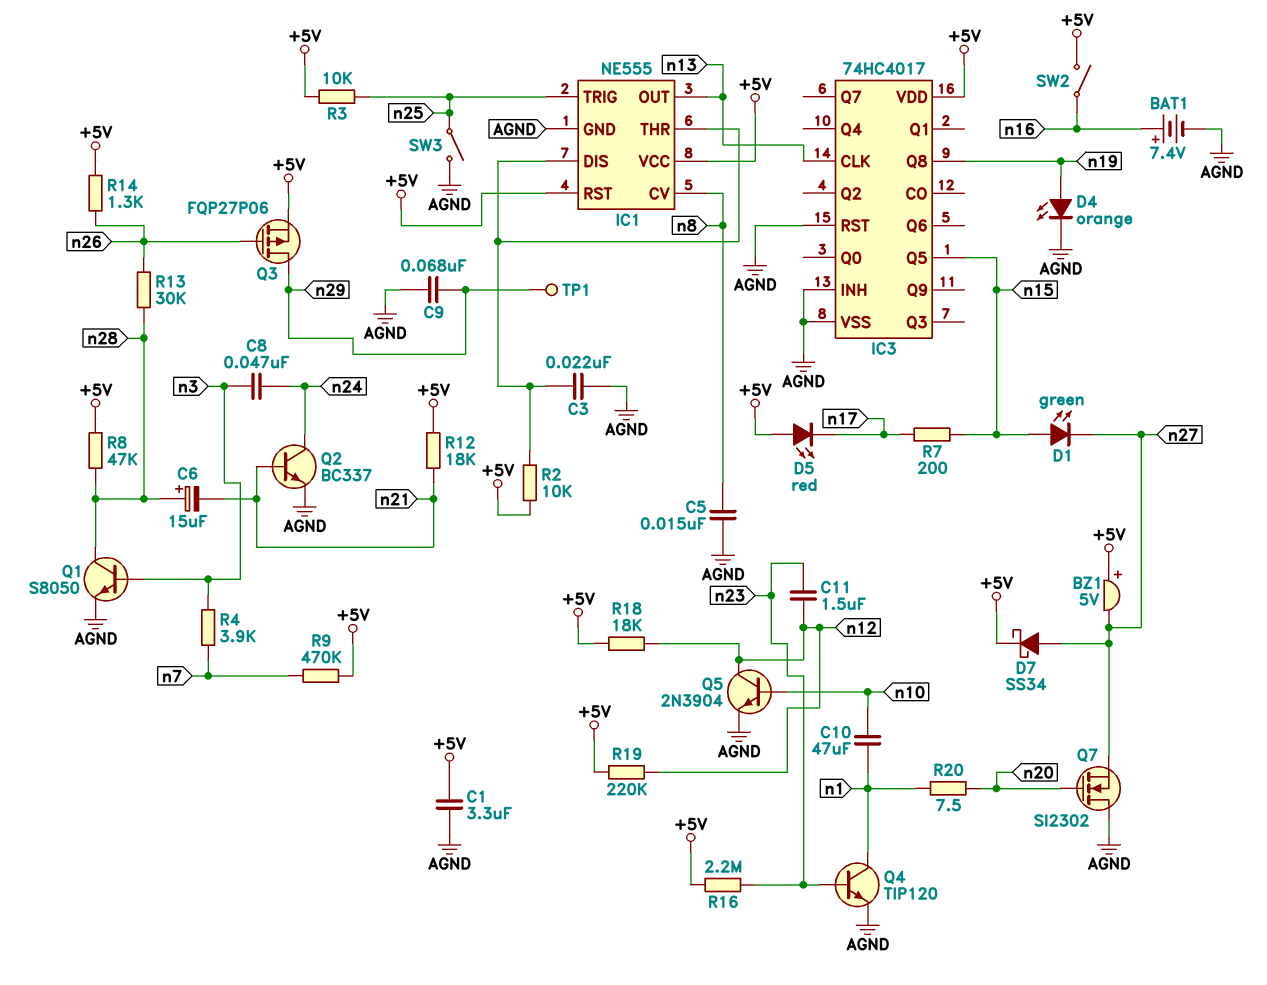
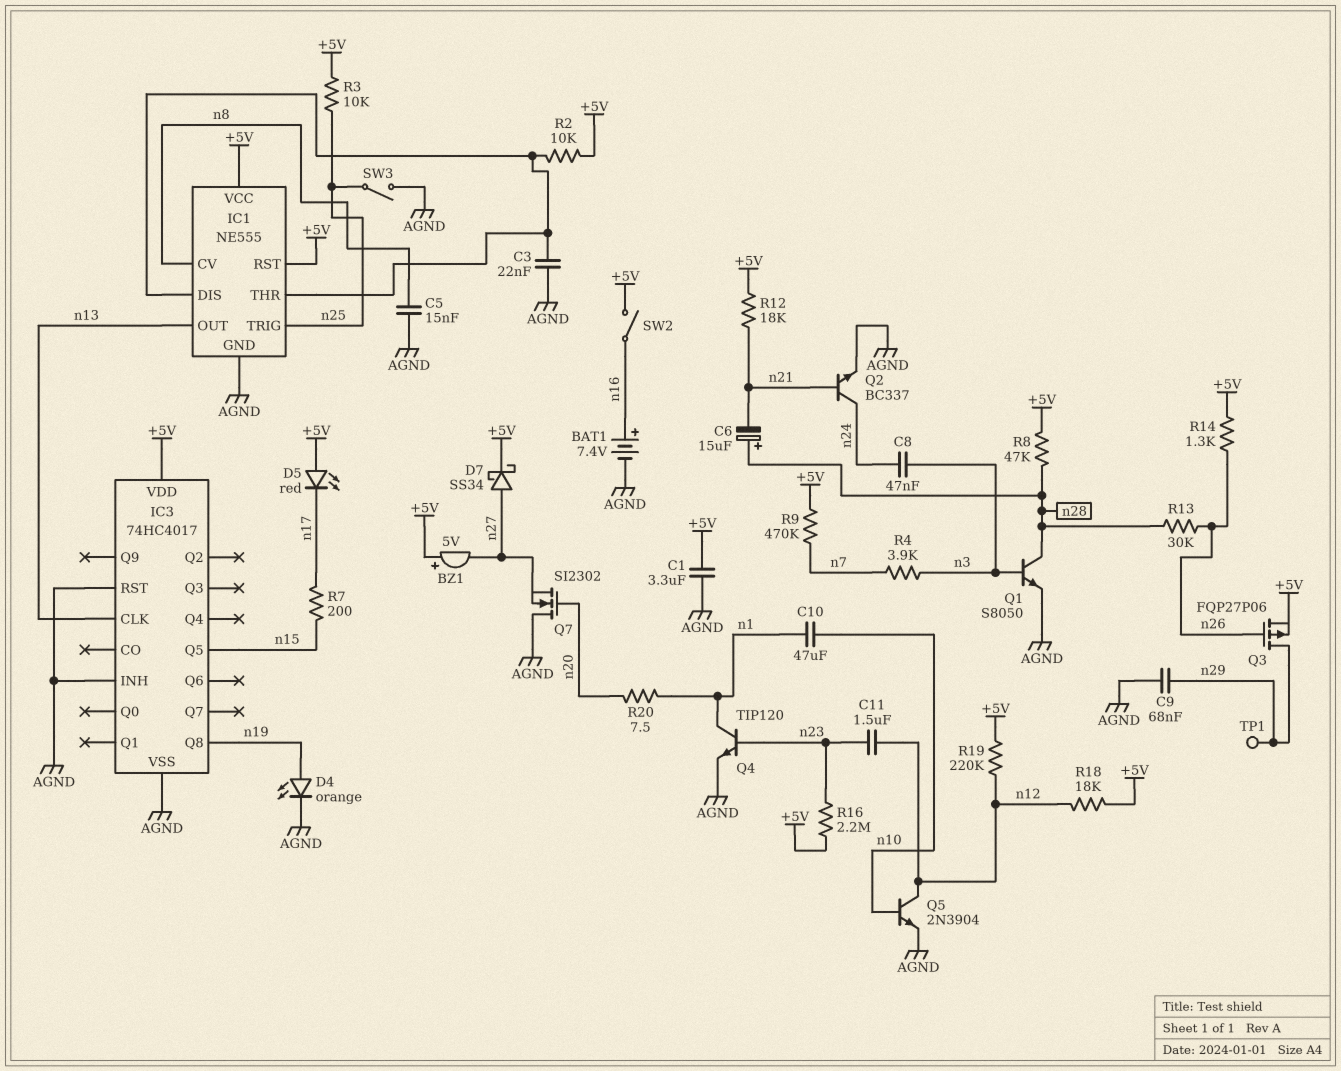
D1: LED green (A n15, K n27) -> none

